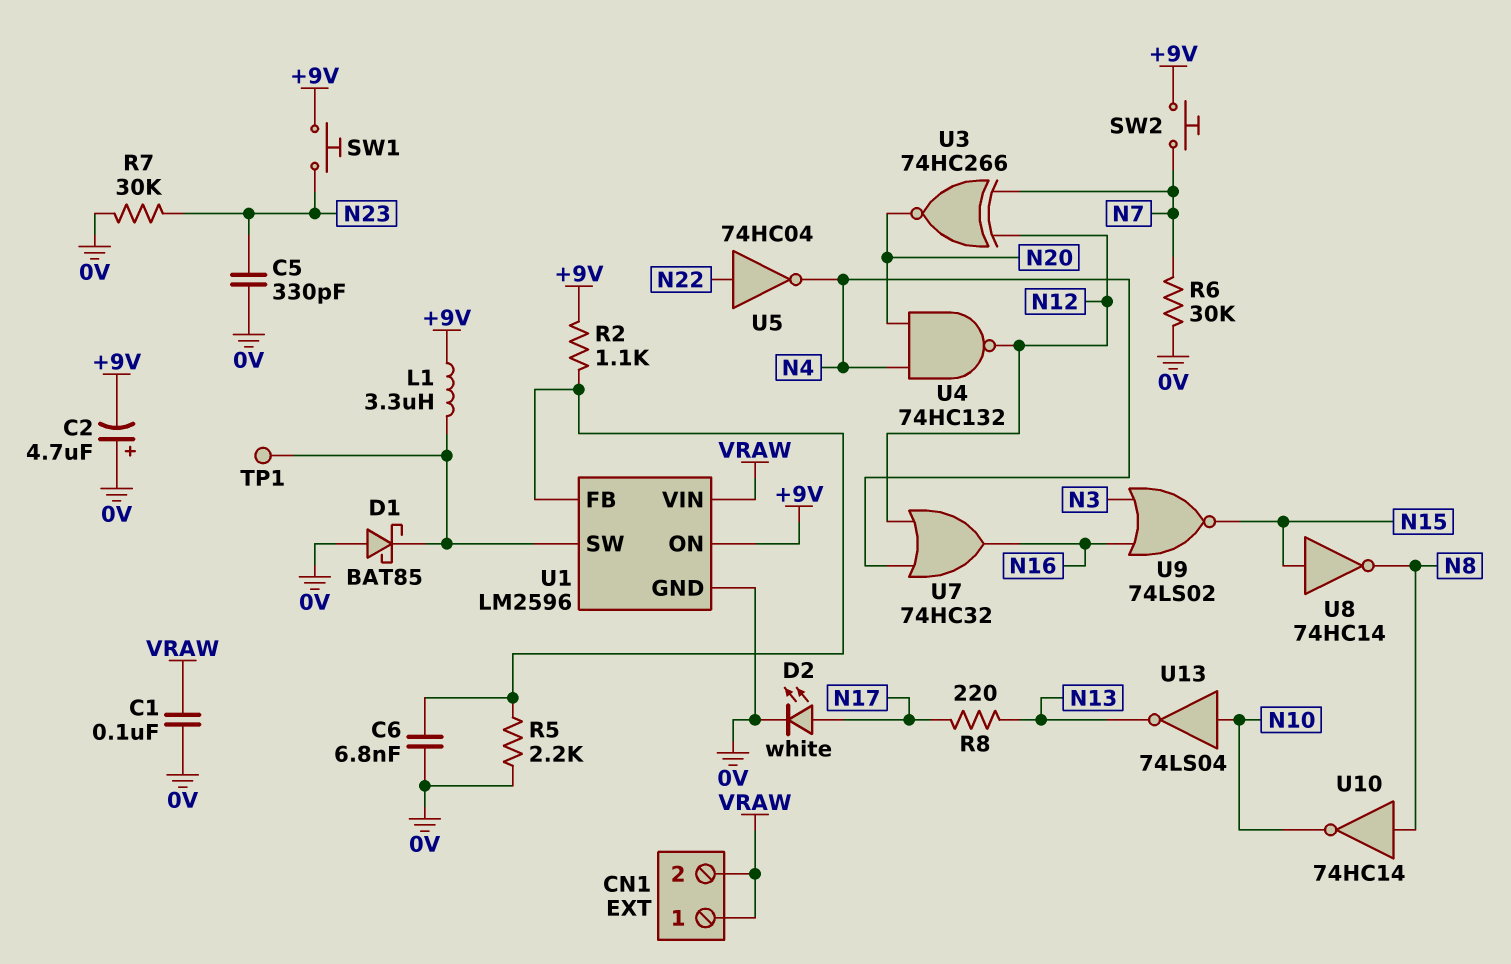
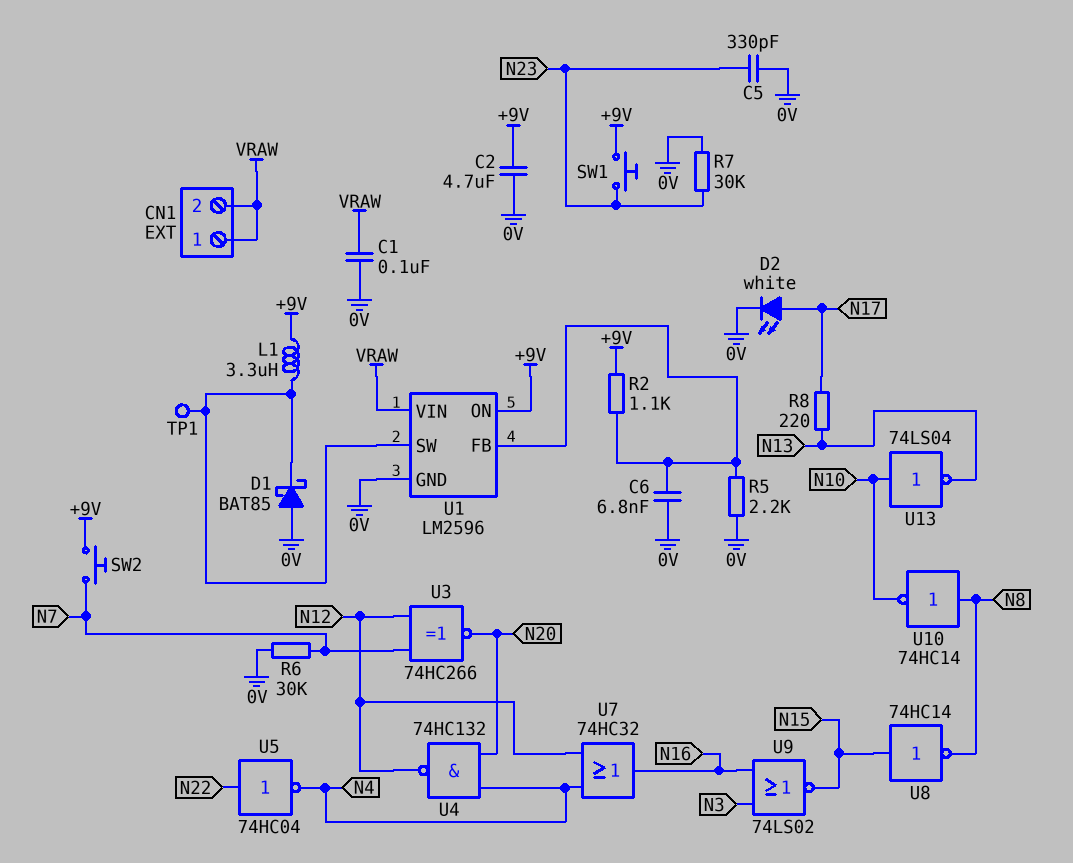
C2: 4.7uF (plus 0V, minus +9V) -> 4.7uF (+9V, 0V)

